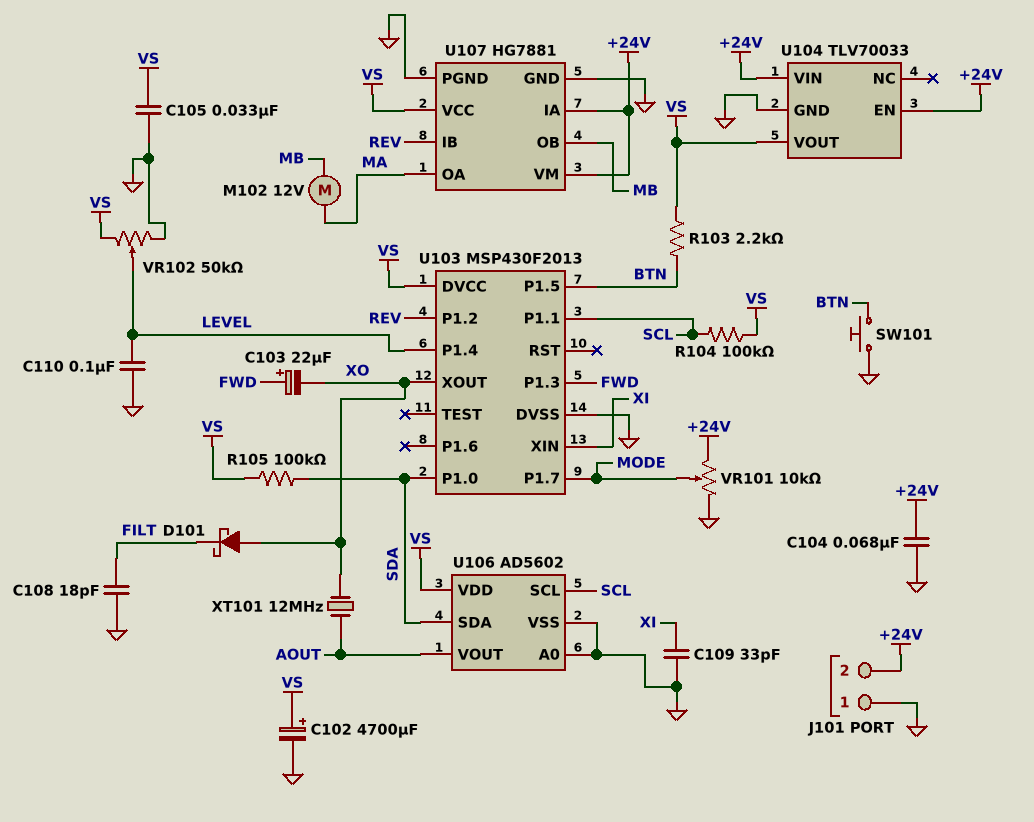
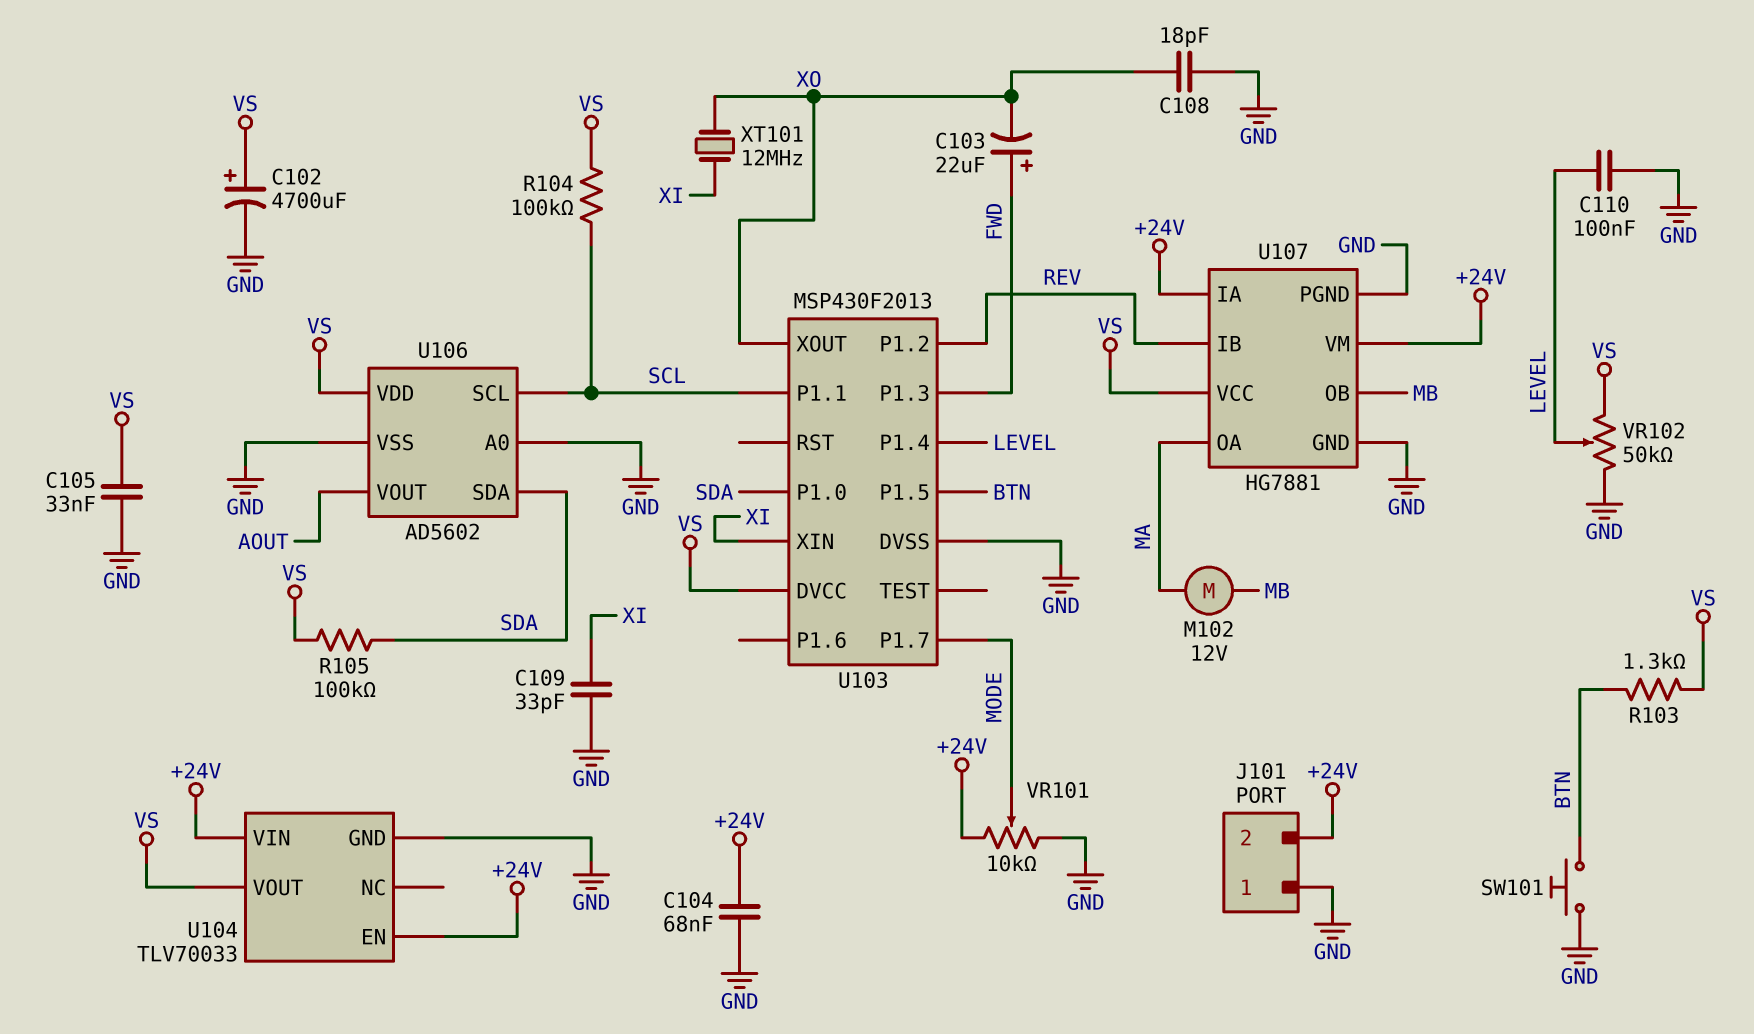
C108: 18pF (FILT, GND) -> 18pF (GND, XO)
D101: schottky (A XO, K FILT) -> none
R103: 2.2k (BTN, VS) -> 1.3k (BTN, VS)
XT101: 12MHz (AOUT, XO) -> 12MHz (XI, XO)

